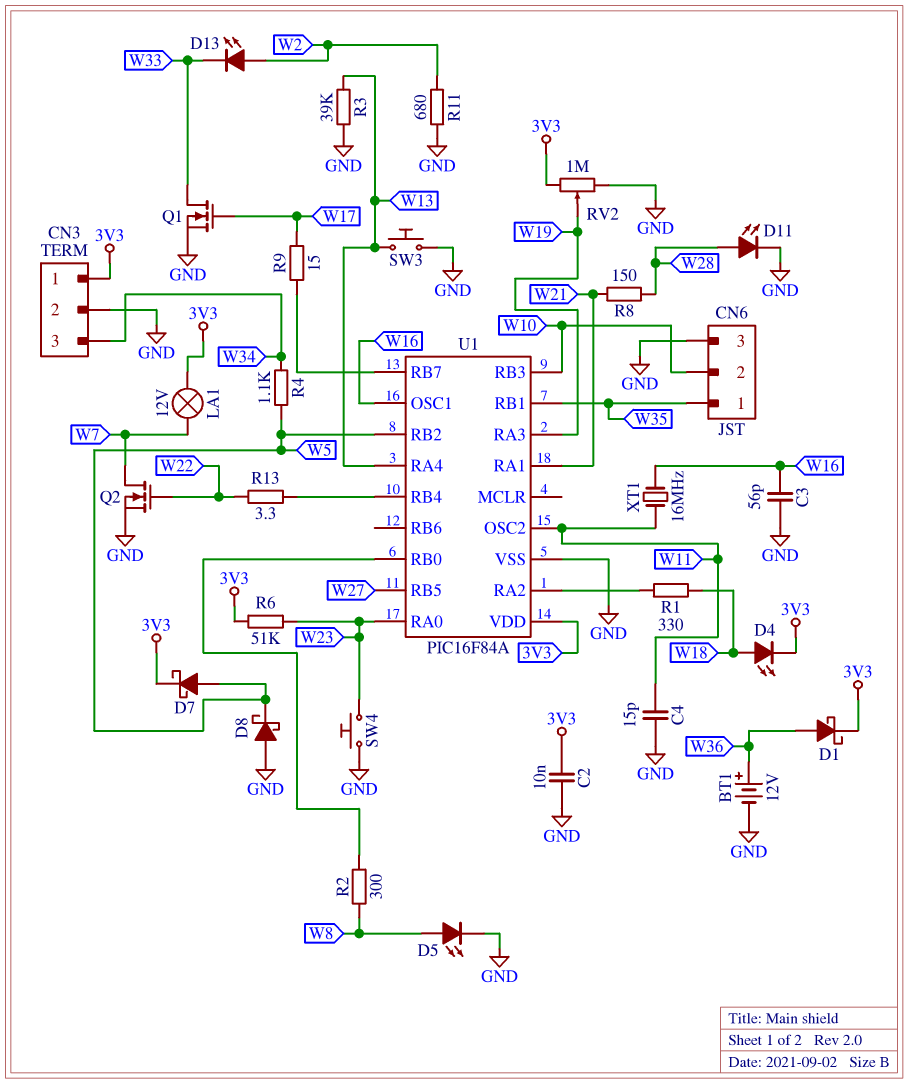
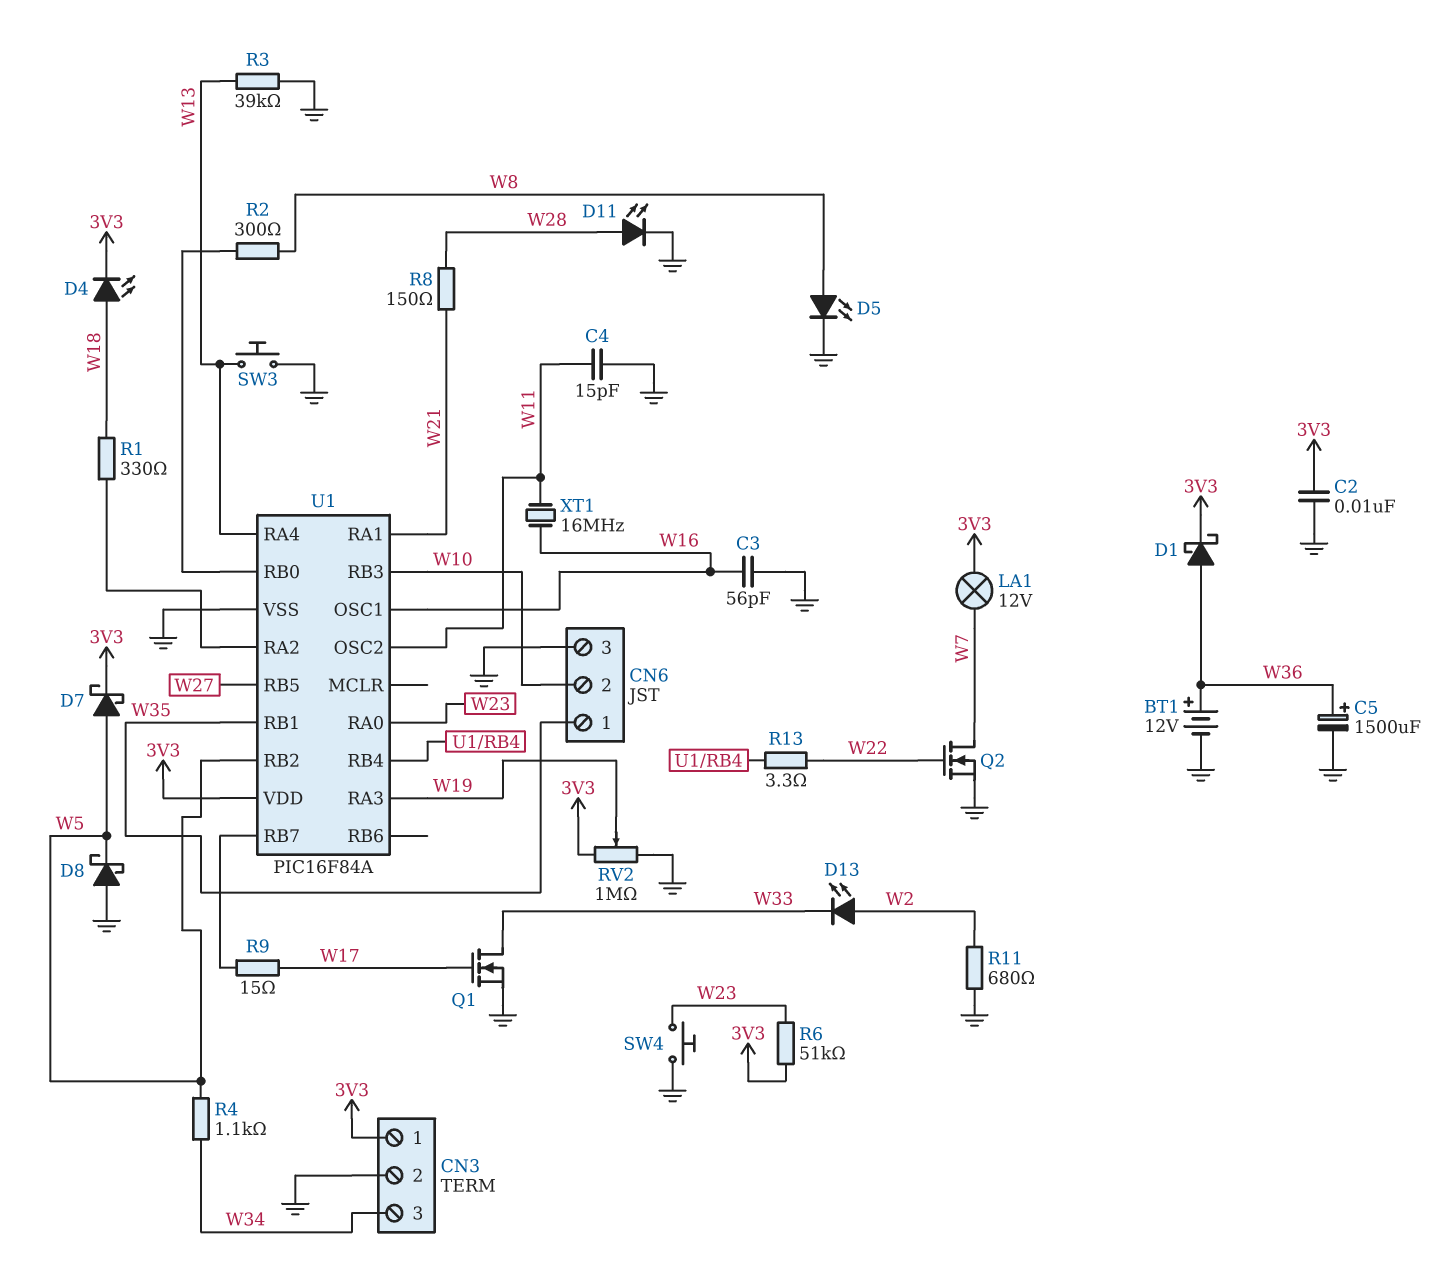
C5: none -> 1500uF (plus W36, minus GND)

